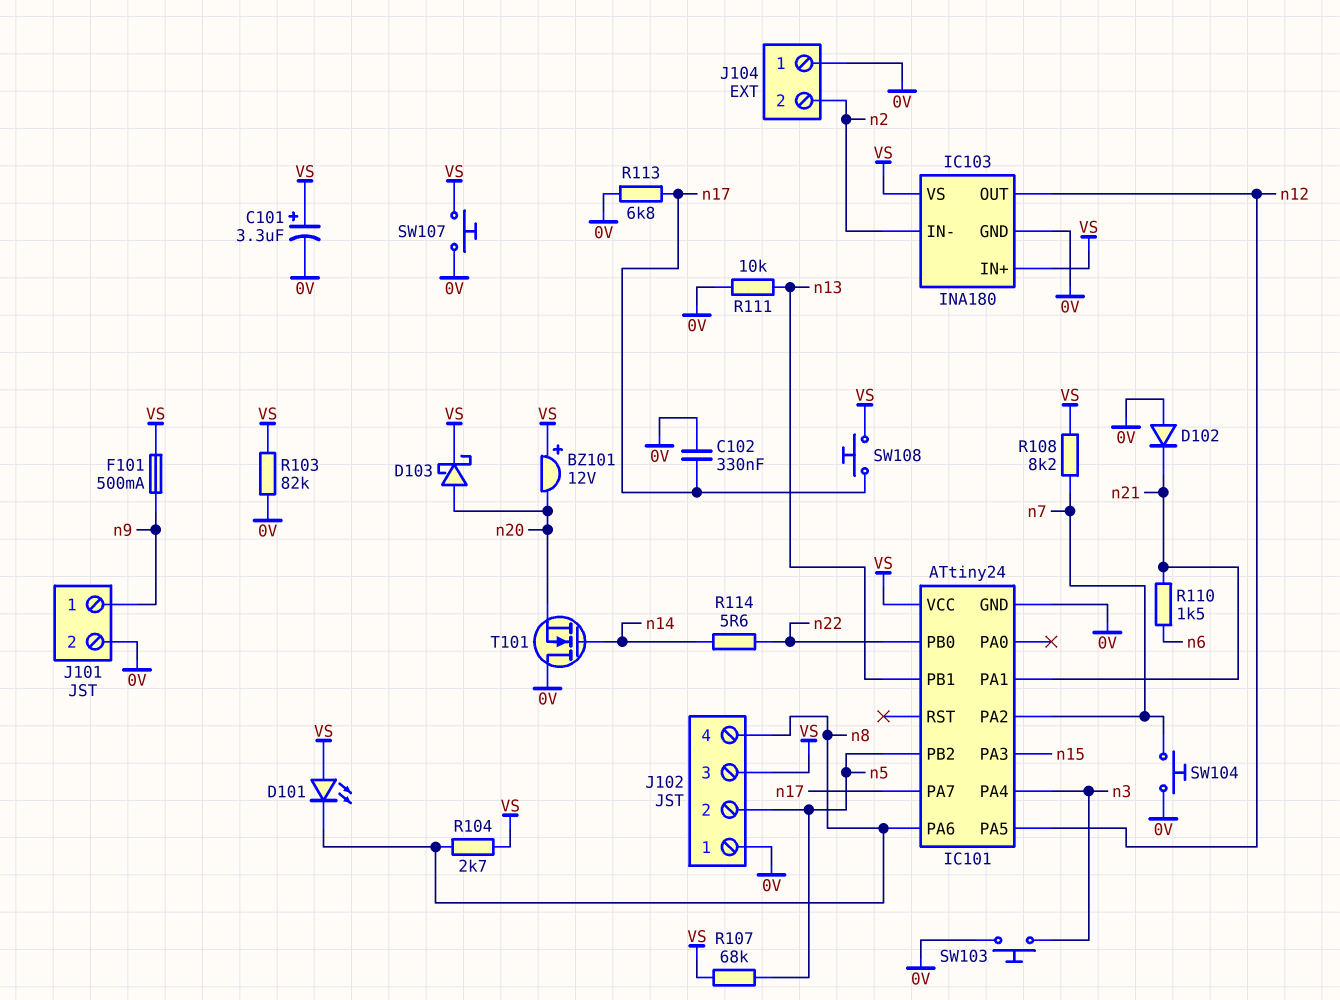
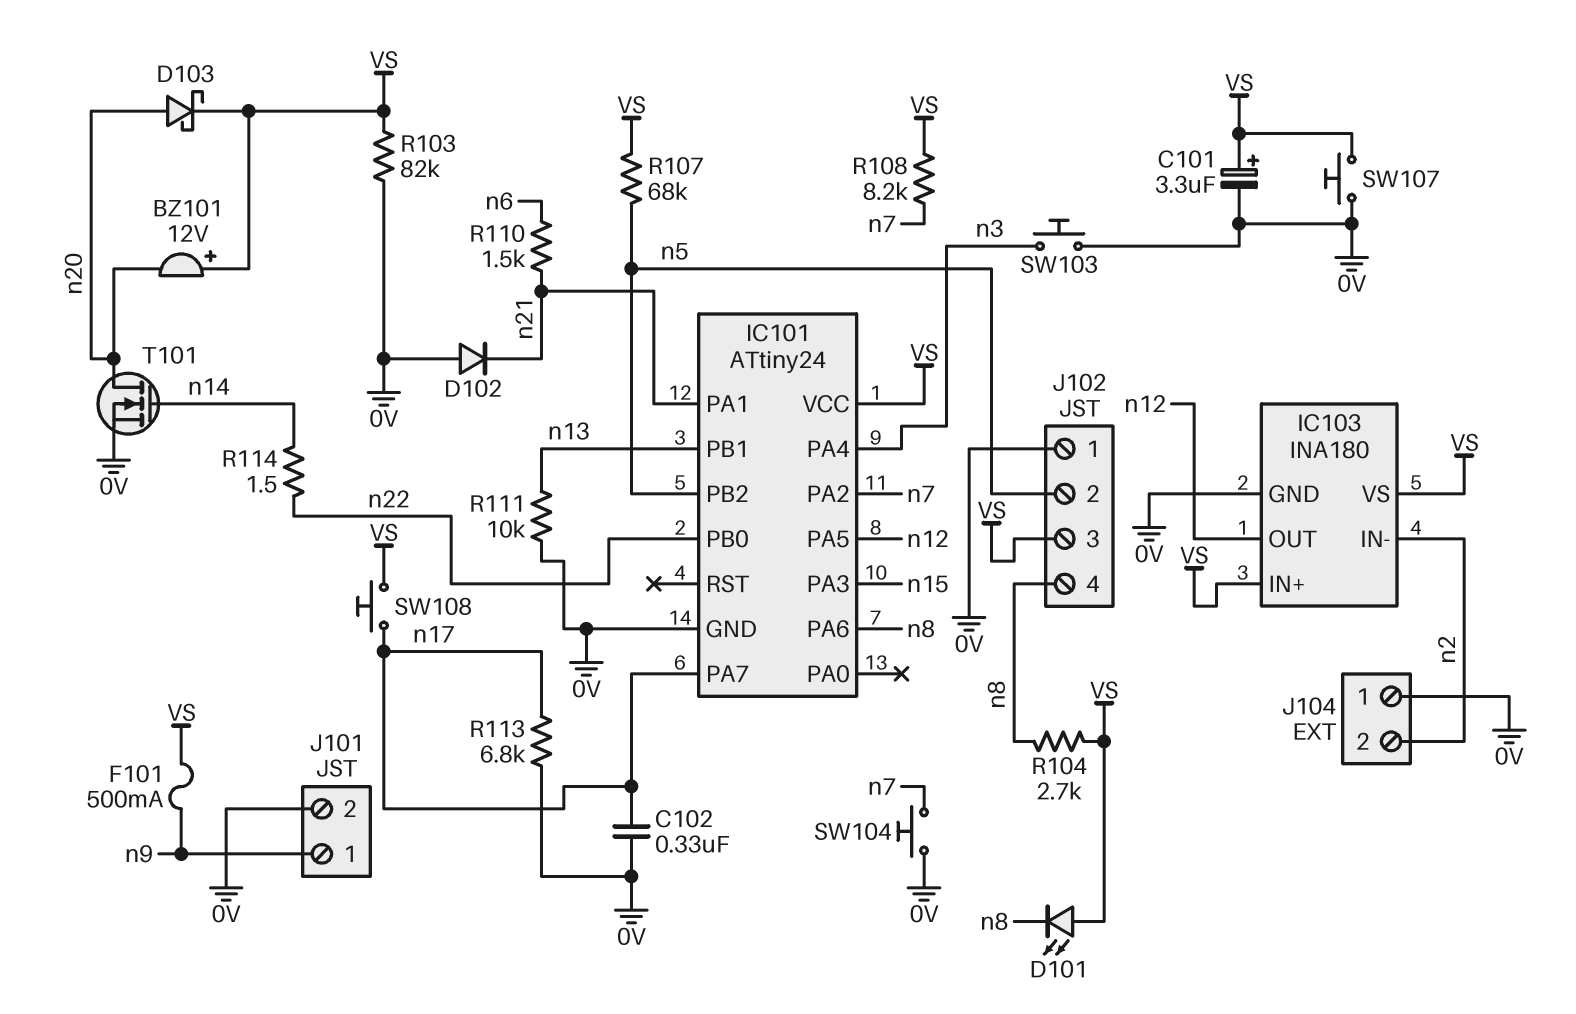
R114: 5.6 (n14, n22) -> 1.5 (n14, n22)
T101: NMOS (G n14, D 0V, S n20) -> NMOS (G n14, D n20, S 0V)

